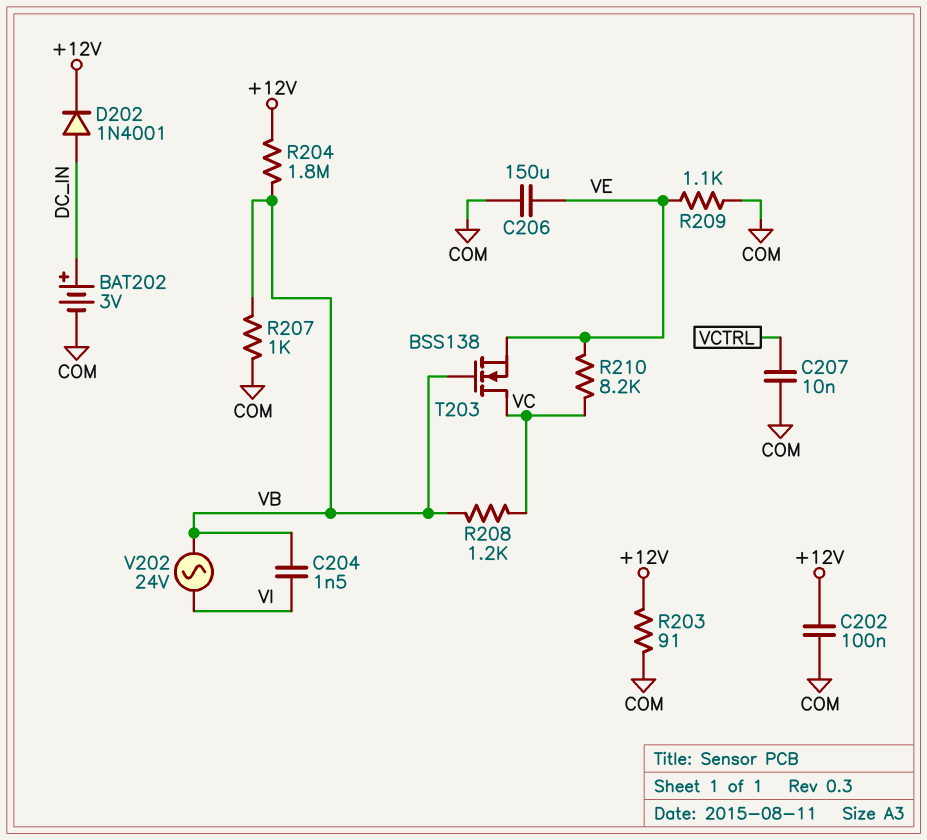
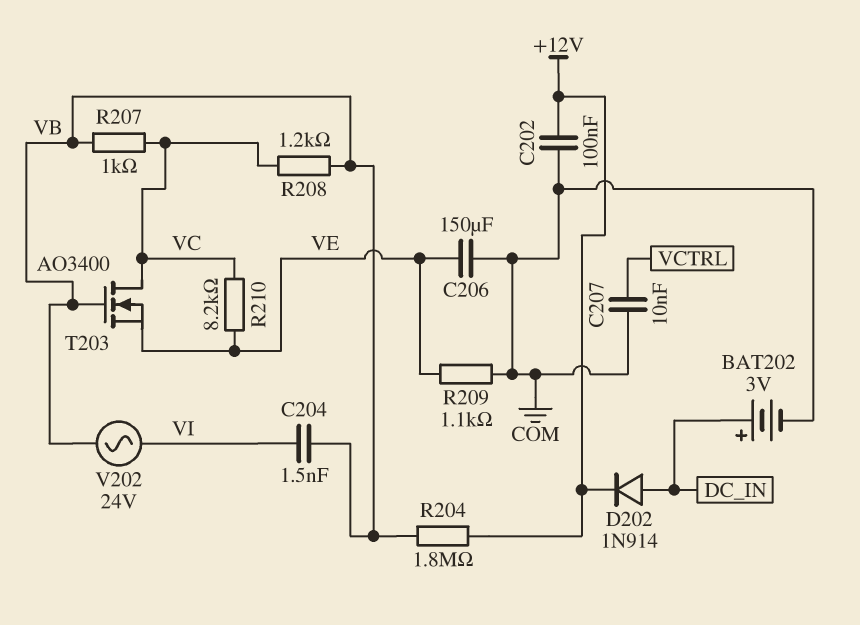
D202: diode 1N4001 (A DC_IN, K +12V) -> diode 1N914 (A DC_IN, K +12V)
R203: 91 (+12V, COM) -> none
R207: 1k (COM, VB) -> 1k (VB, VC)
T203: NMOS BSS138 (G VB, D VC, S VE) -> NMOS AO3400 (G VB, D VC, S VE)

